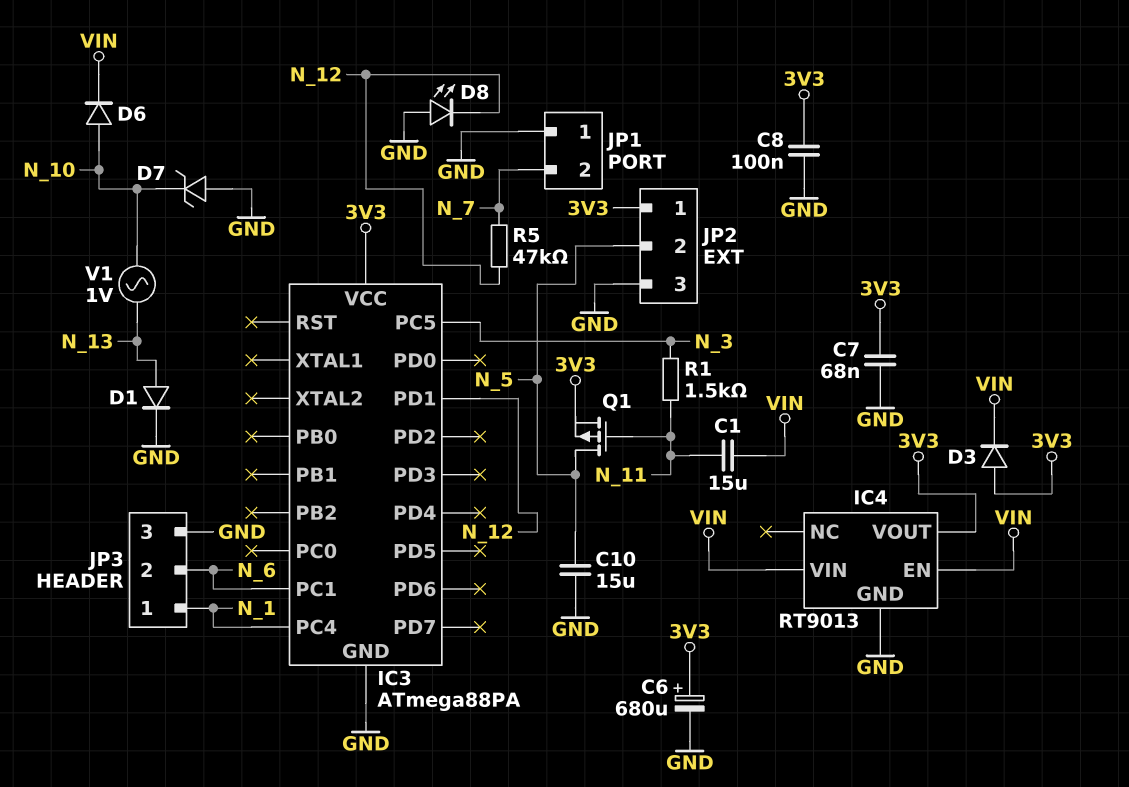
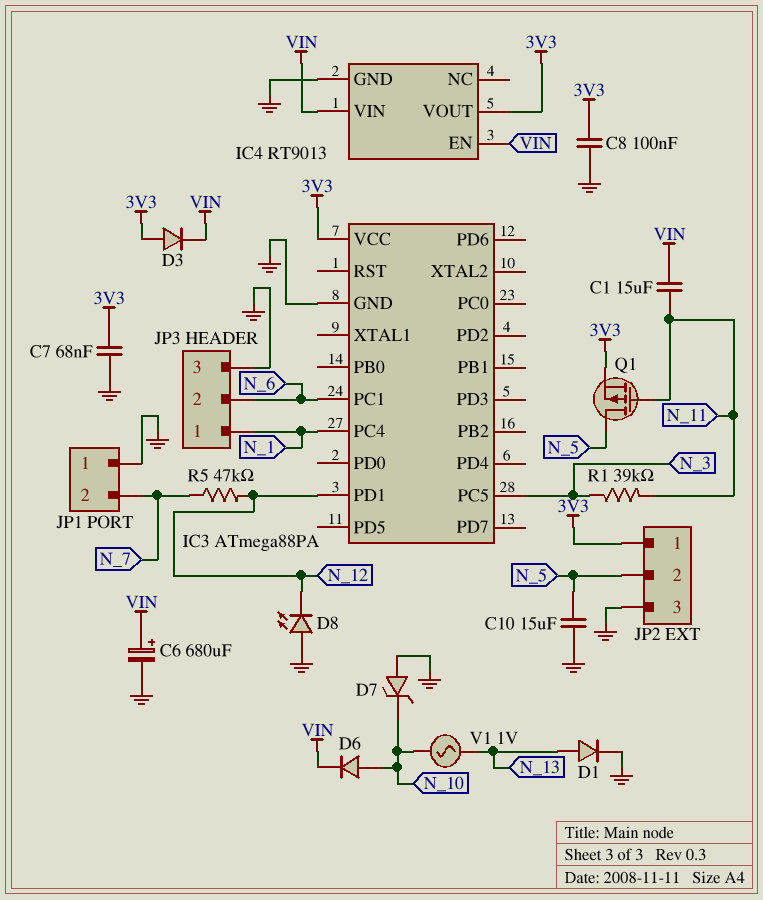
C6: 680uF (plus 3V3, minus GND) -> 680uF (plus VIN, minus GND)
R1: 1.5k (N_3, N_11) -> 39k (N_3, N_11)

